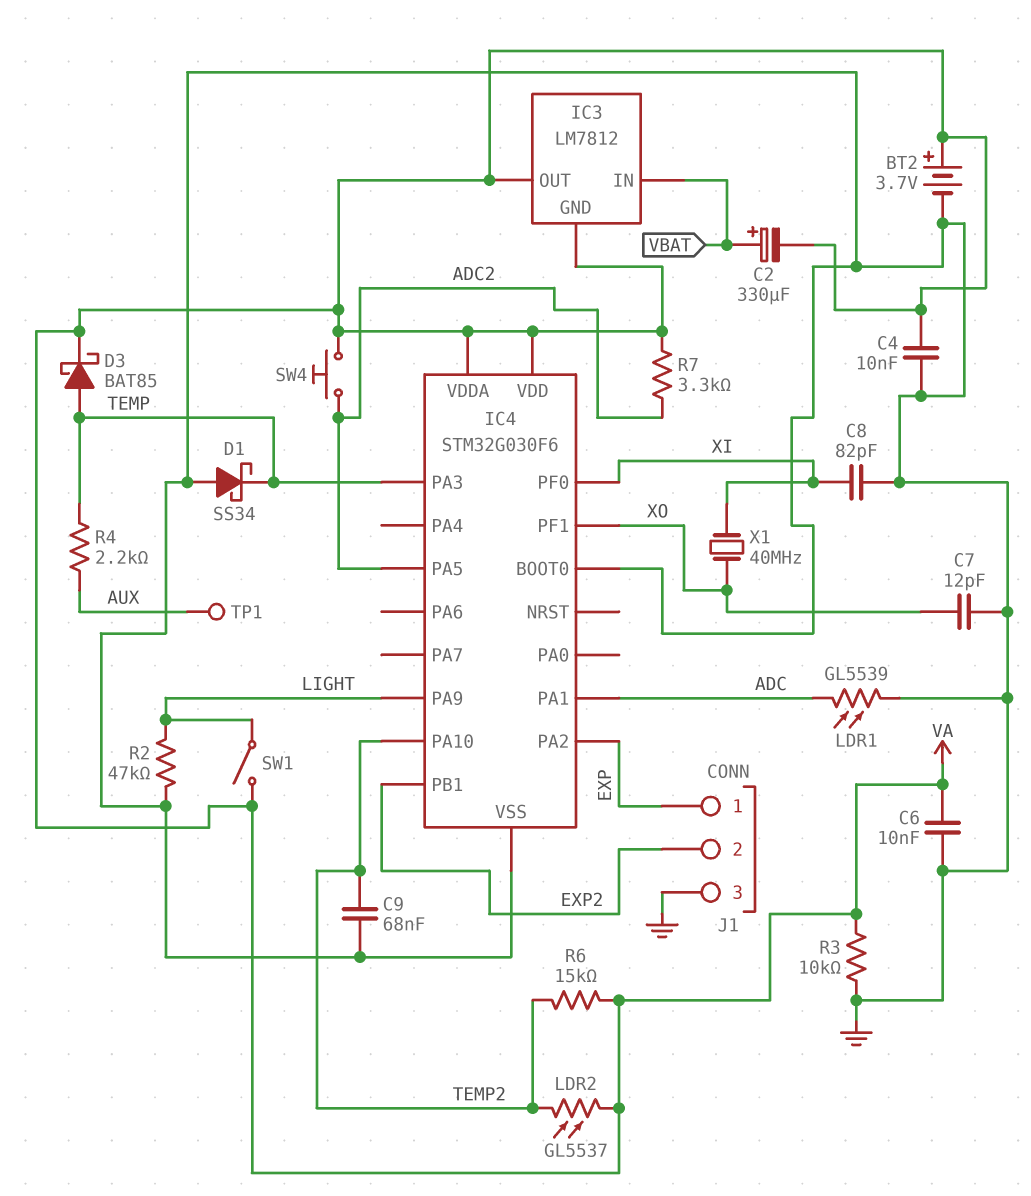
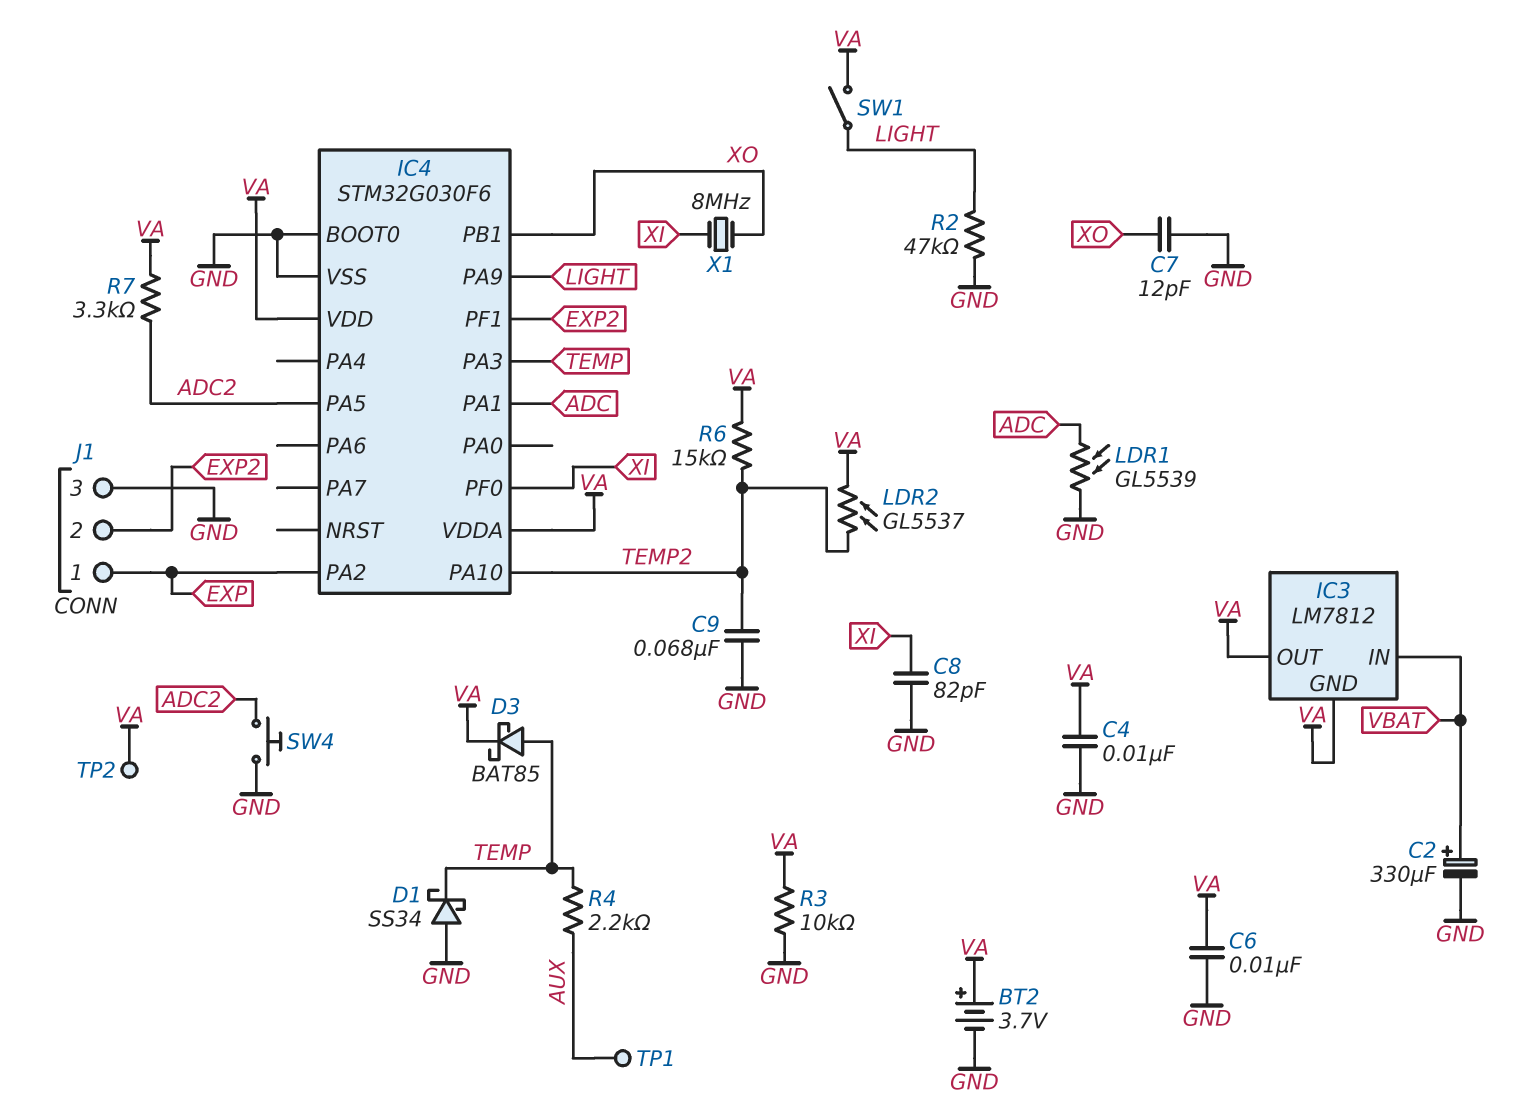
C2: 330uF (plus VBAT, minus VA) -> 330uF (plus VBAT, minus GND)
IC4 pin PB1: EXP2 -> XO
IC4 pin PF1: XO -> EXP2
SW4: button (ADC2, VA) -> button (ADC2, GND)
TP2: none -> test point (VA)
X1: 40MHz (XI, XO) -> 8MHz (XI, XO)

